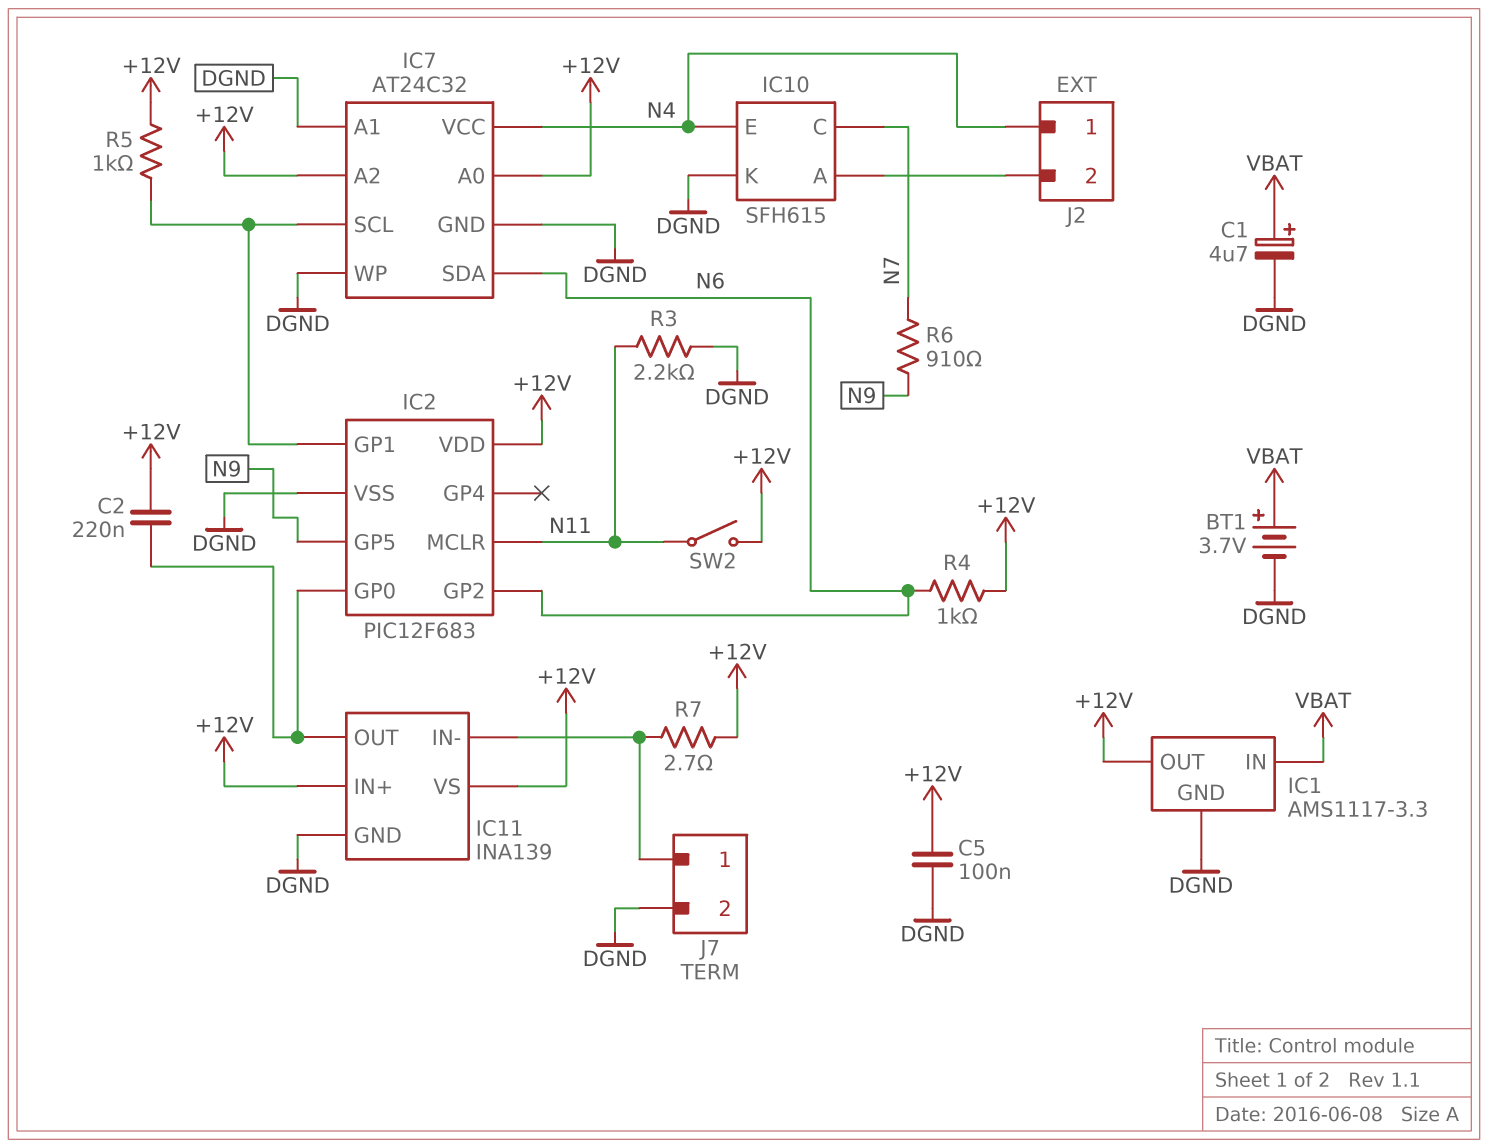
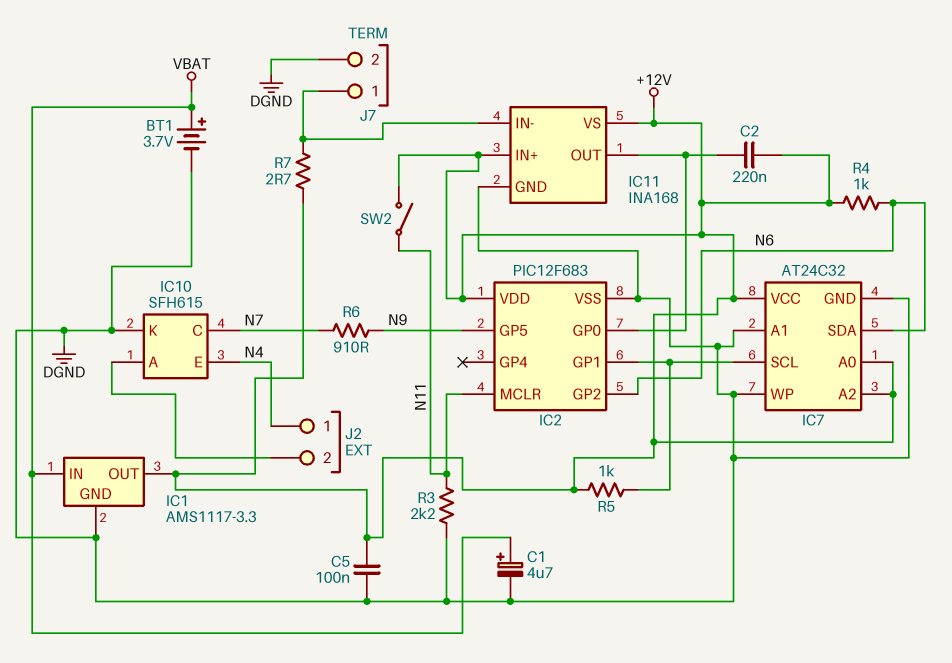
IC7 pin VCC: N4 -> +12V
IC11: INA139 -> INA168

